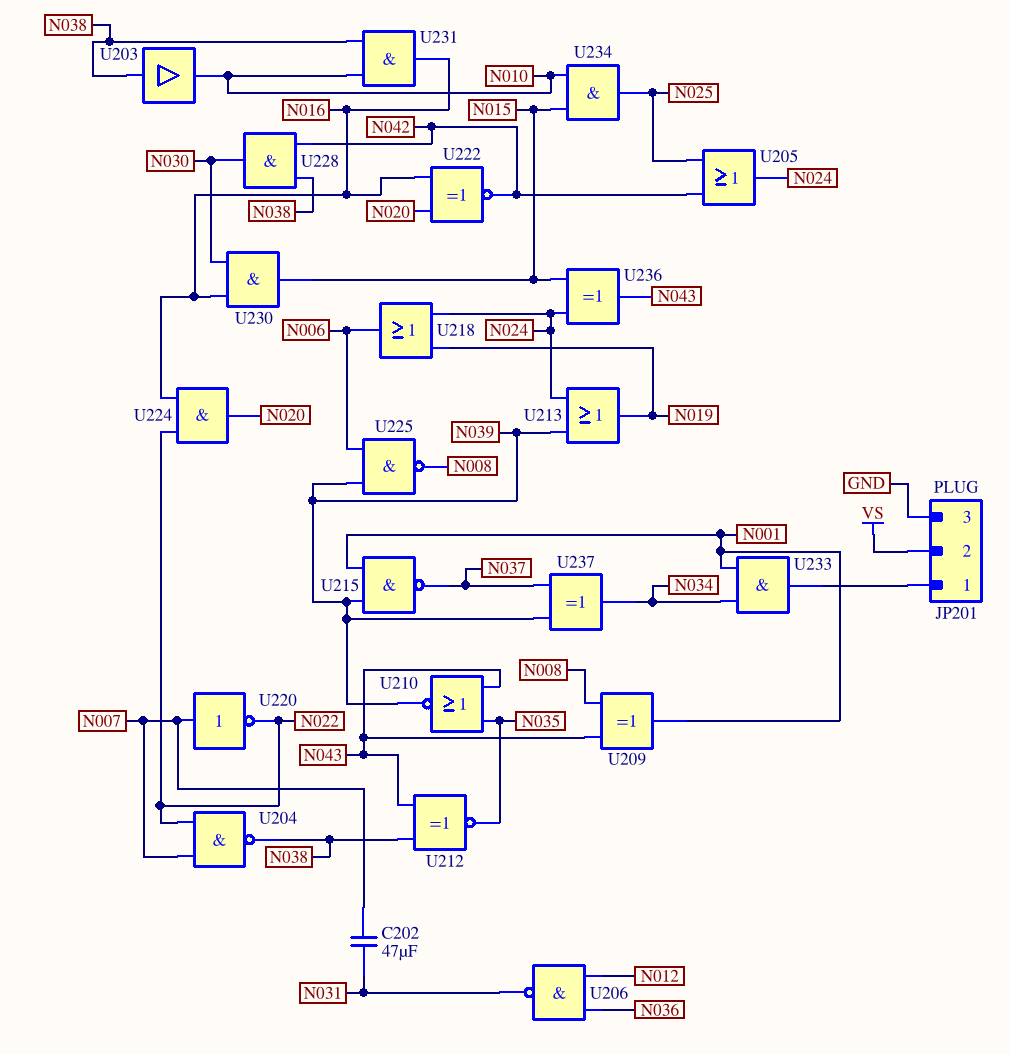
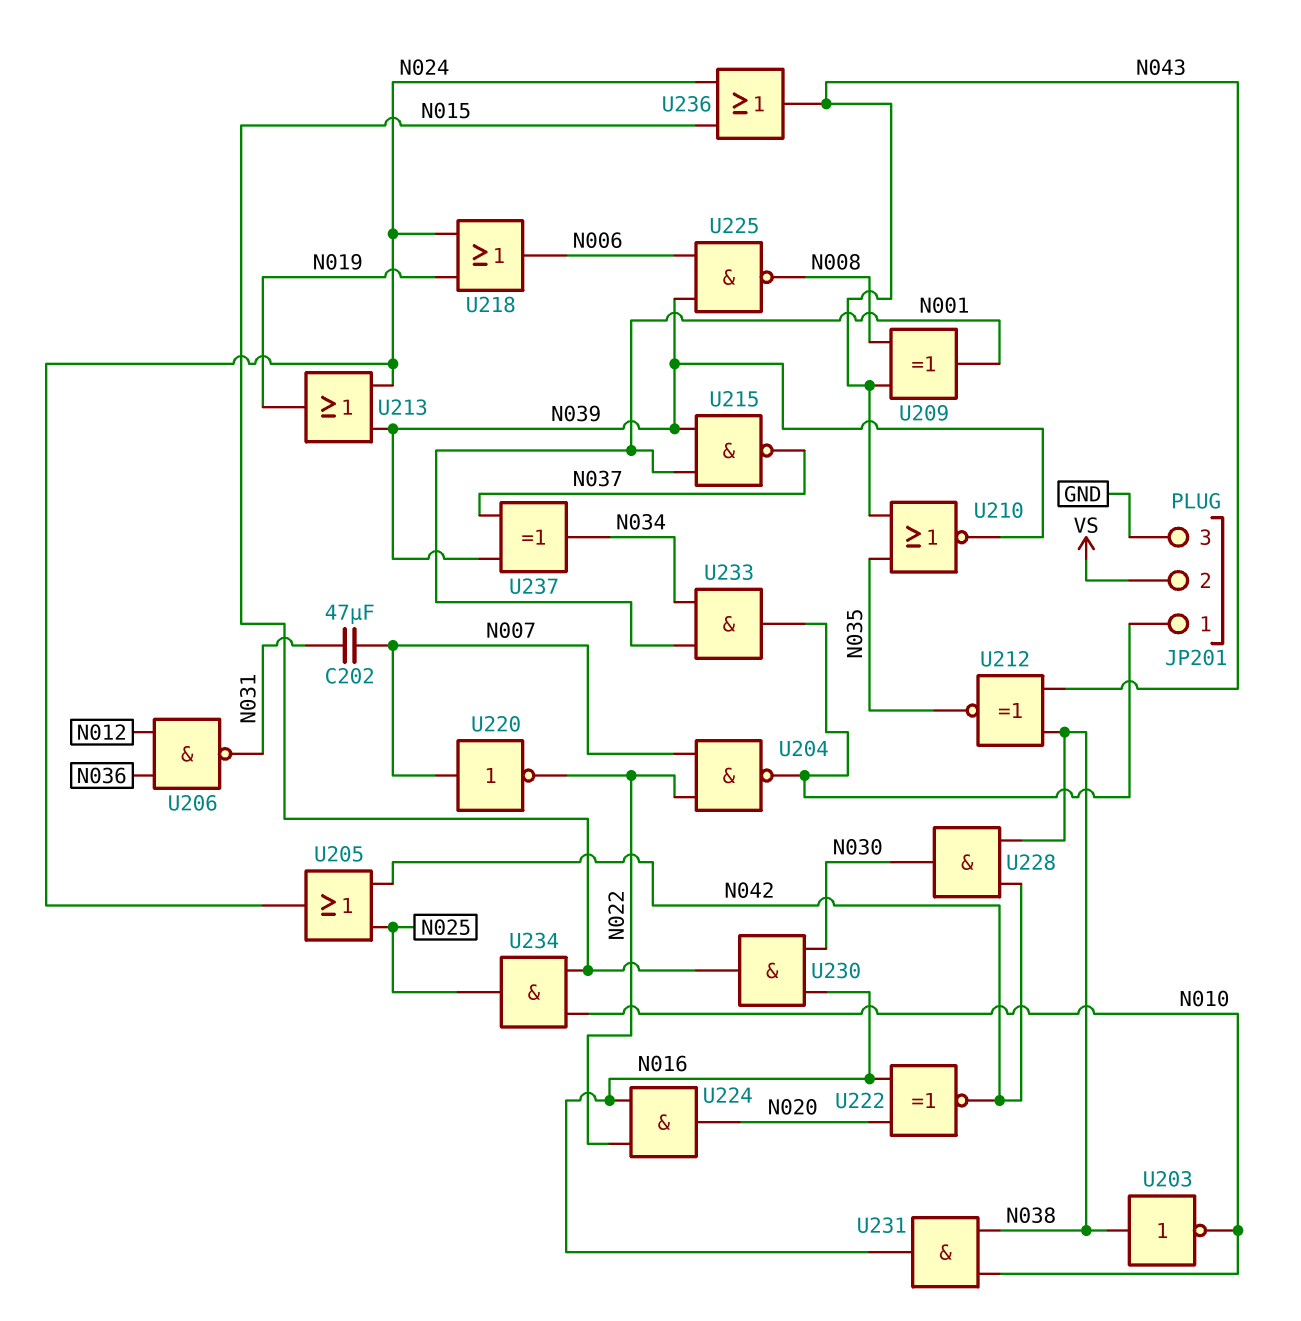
U203: buffer (in N038, out N010) -> NOT (in N038, out N010)
U204: NAND (in N007, in N022, out N038) -> NAND (in N007, in N022, out JP201/1)
U236: XOR (in N015, in N024, out N043) -> OR (in N015, in N024, out N043)

